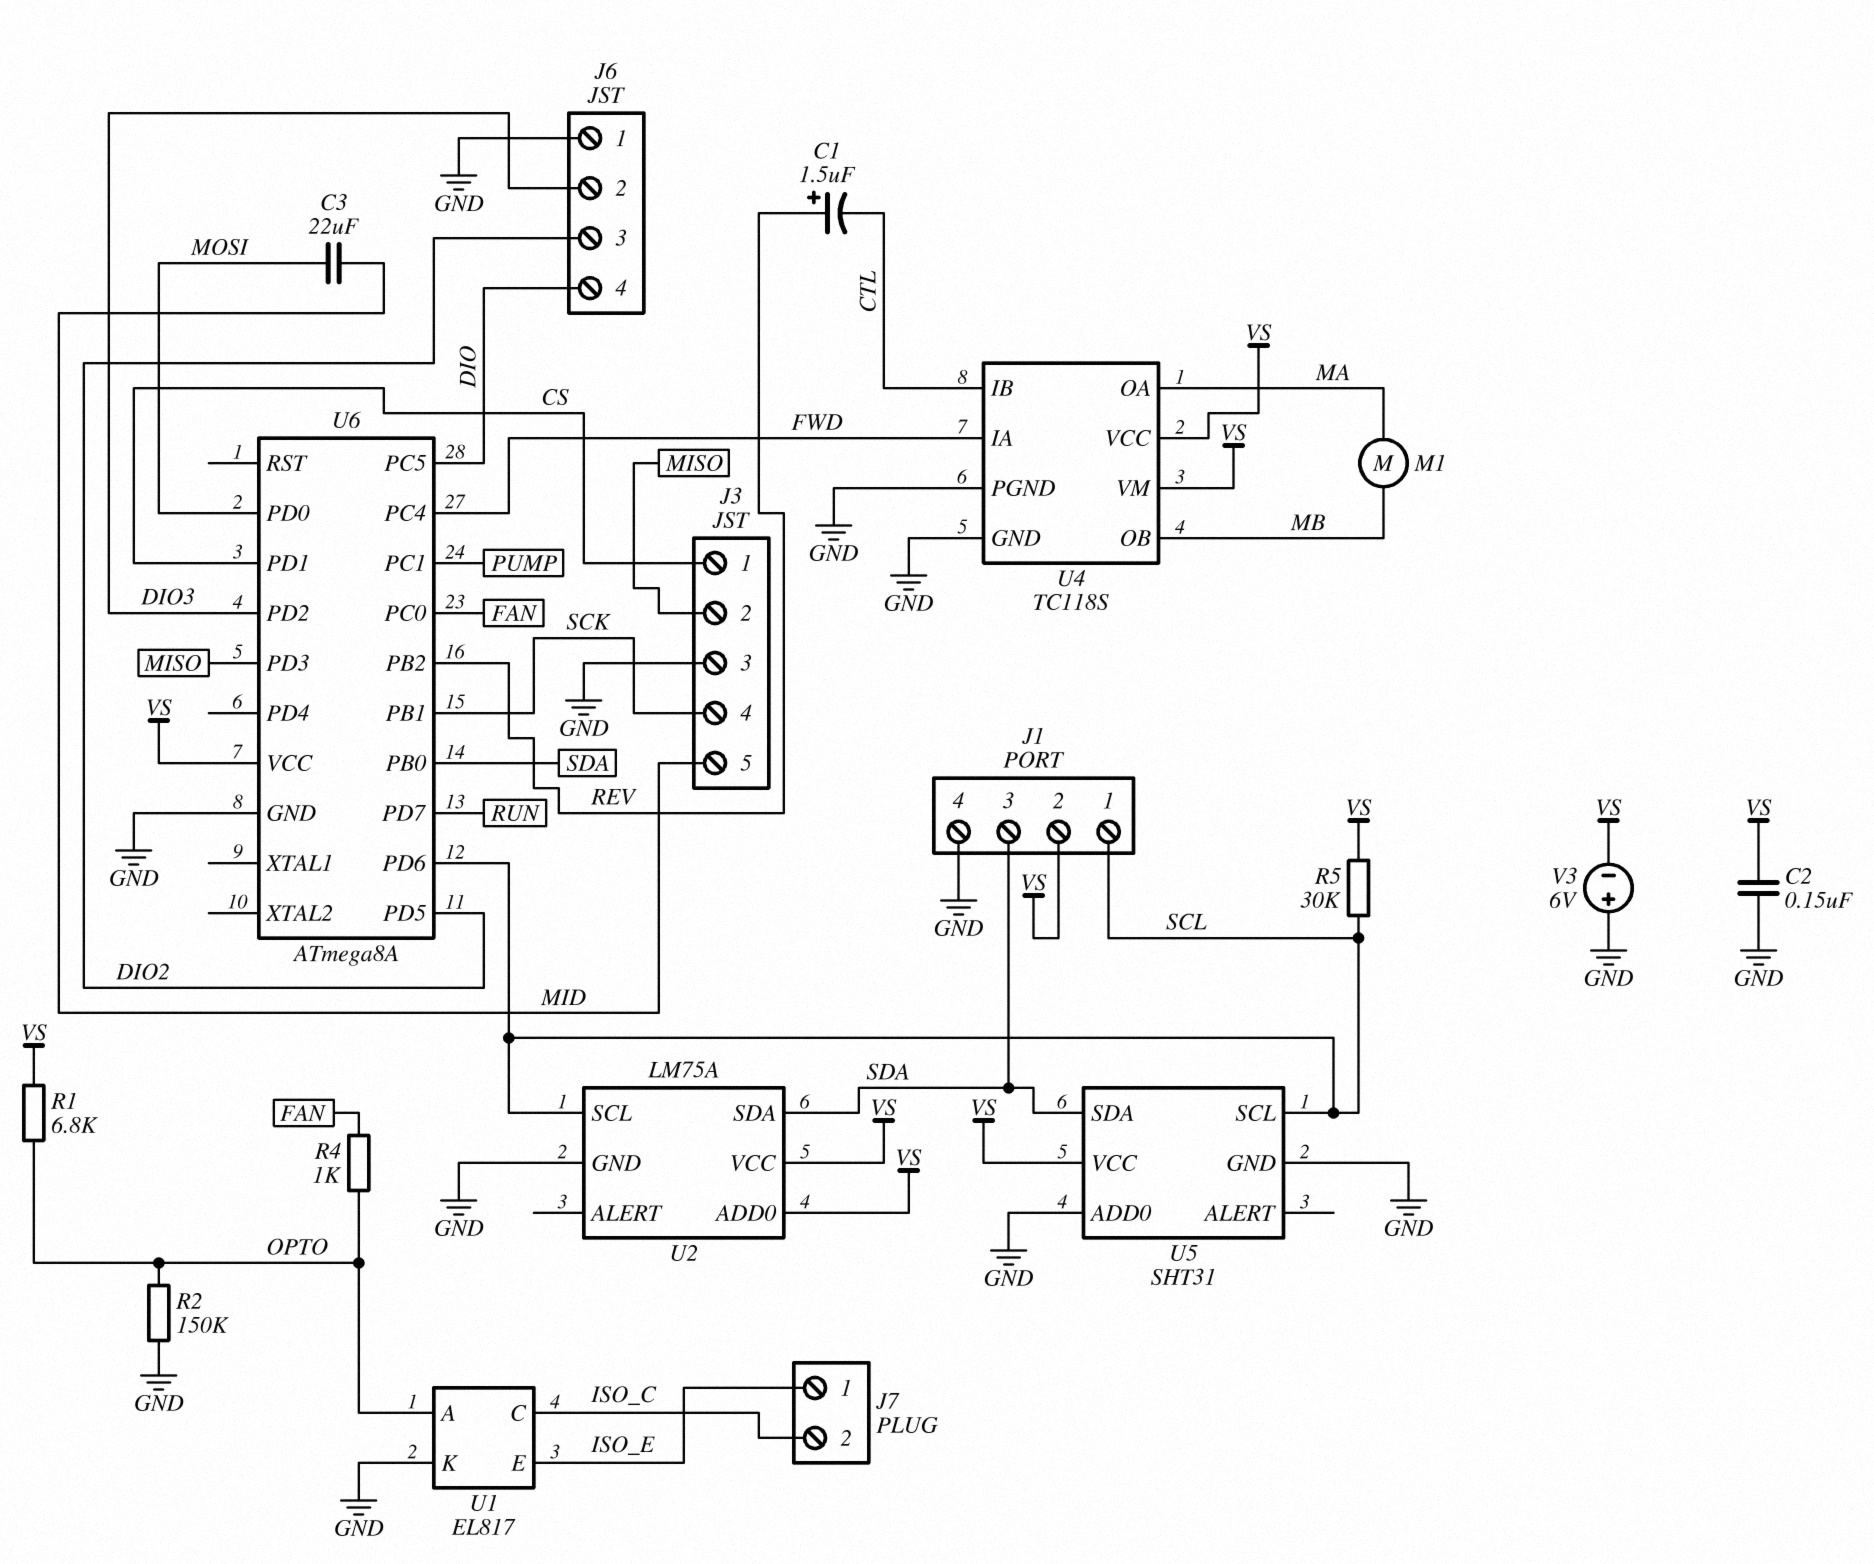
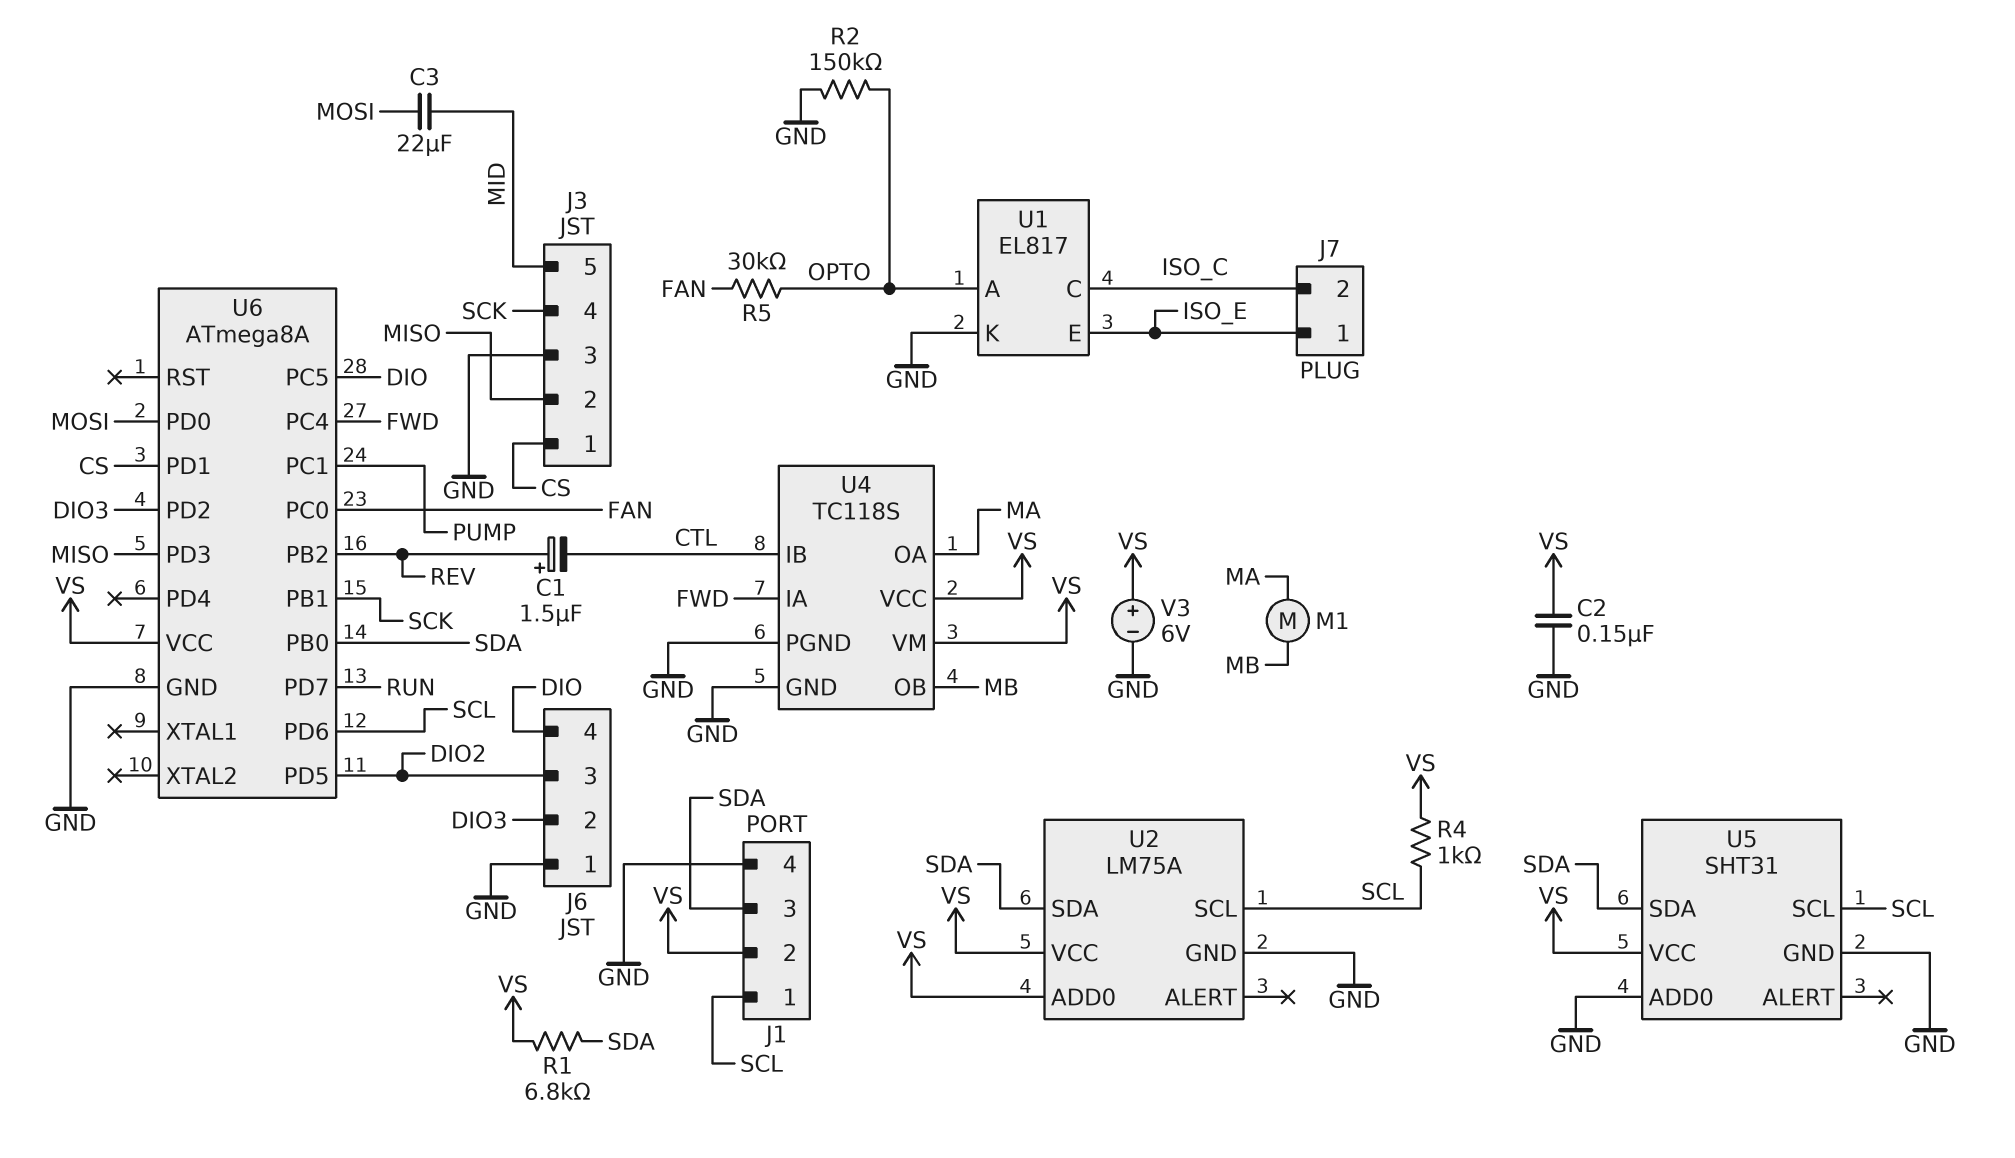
R1: 6.8k (OPTO, VS) -> 6.8k (SDA, VS)
R4: 1k (FAN, OPTO) -> 1k (SCL, VS)
R5: 30k (SCL, VS) -> 30k (FAN, OPTO)
V3: 6V (plus GND, minus VS) -> 6V (plus VS, minus GND)

